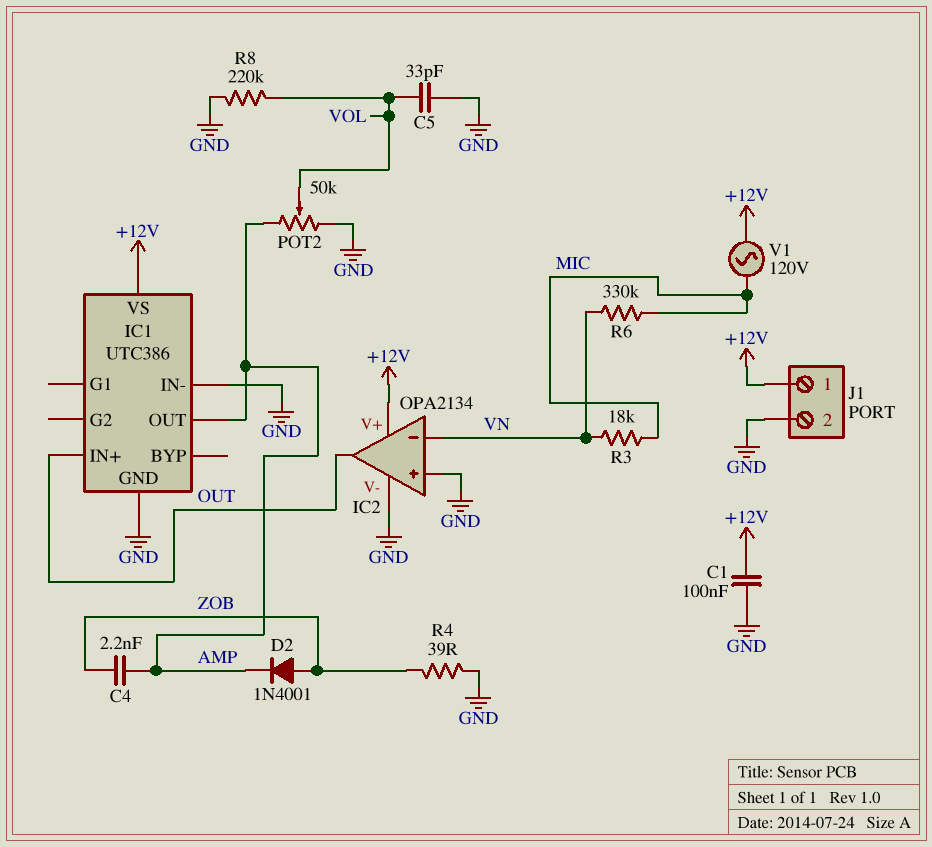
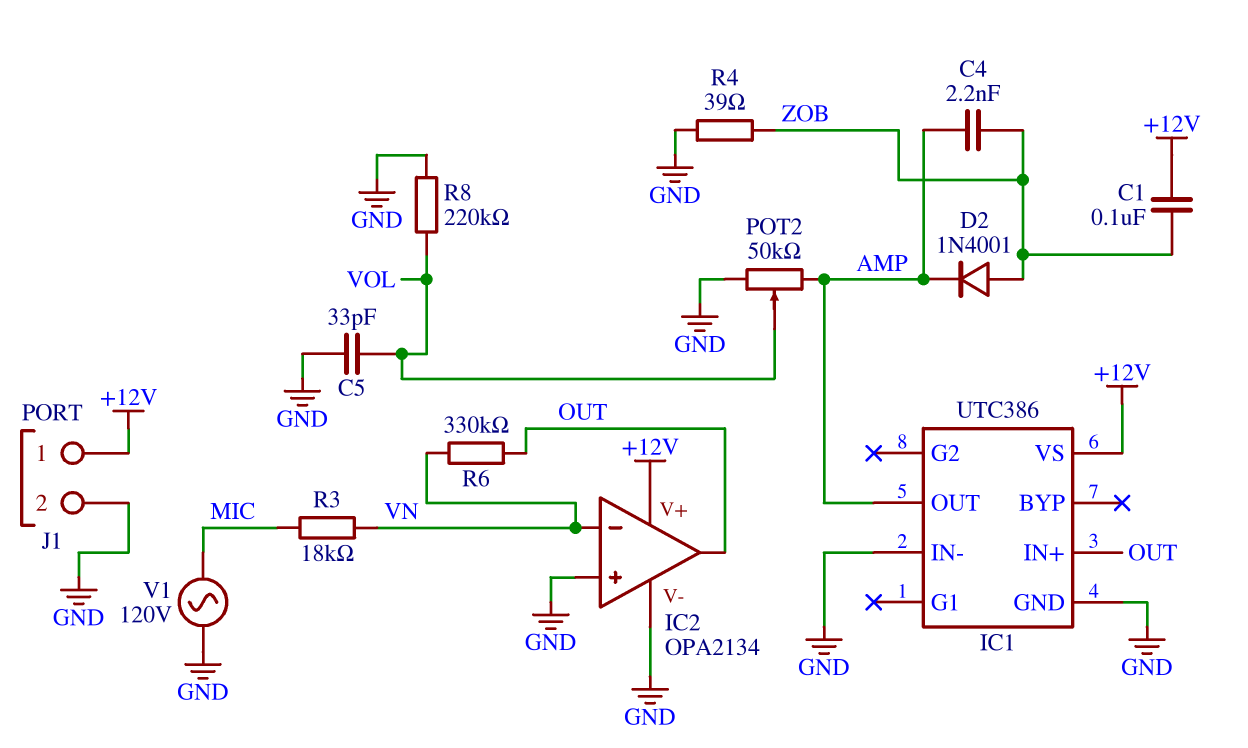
C1: 100nF (+12V, GND) -> 100nF (+12V, ZOB)
R6: 330k (MIC, VN) -> 330k (OUT, VN)
V1: AC 120V (+12V, MIC) -> AC 120V (GND, MIC)

